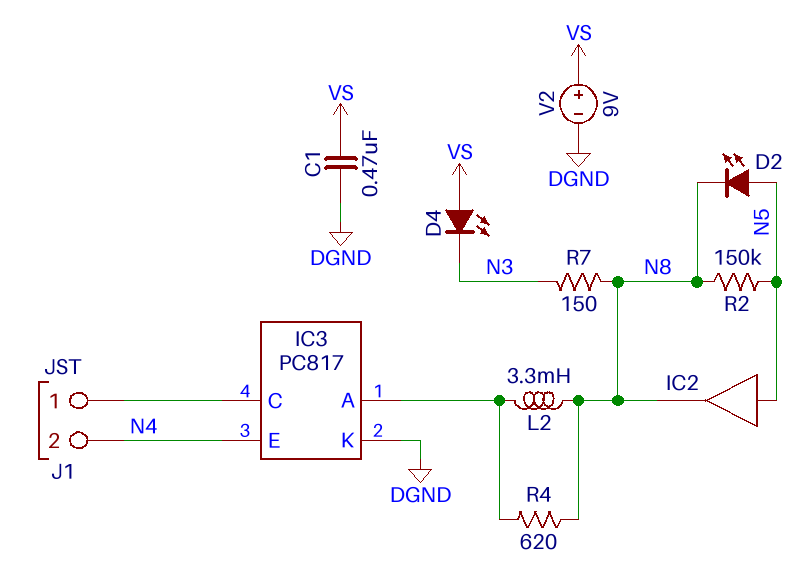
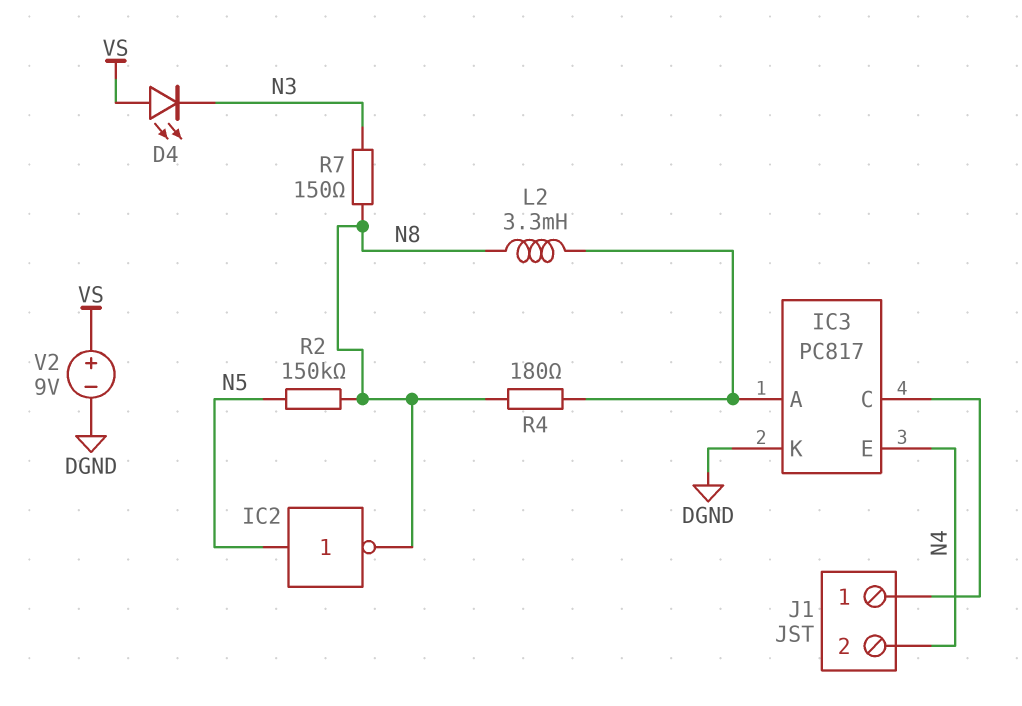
C1: 470nF (DGND, VS) -> none
D2: LED (A N5, K N8) -> none
IC2: buffer (in N5, out N8) -> NOT (in N5, out N8)
R4: 620 (IC3/A, N8) -> 180 (IC3/A, N8)

